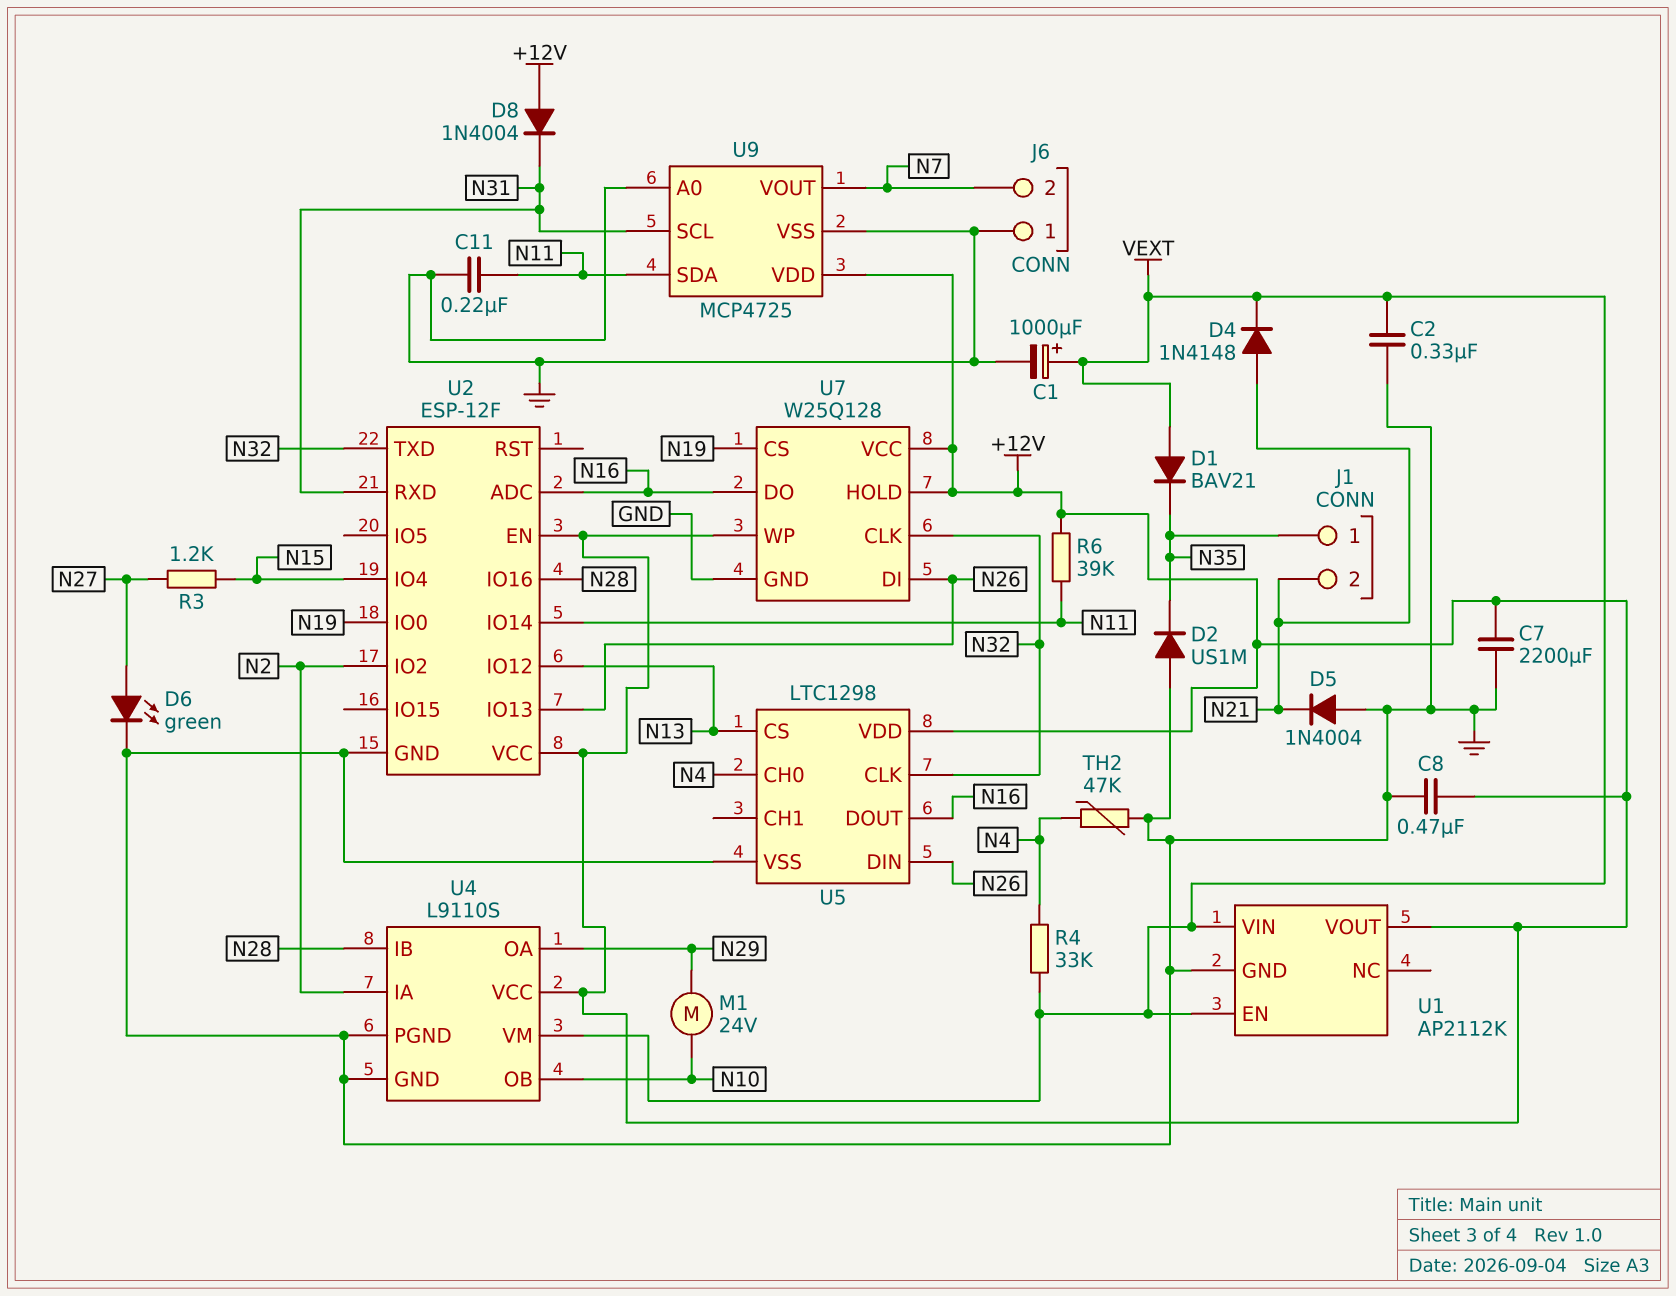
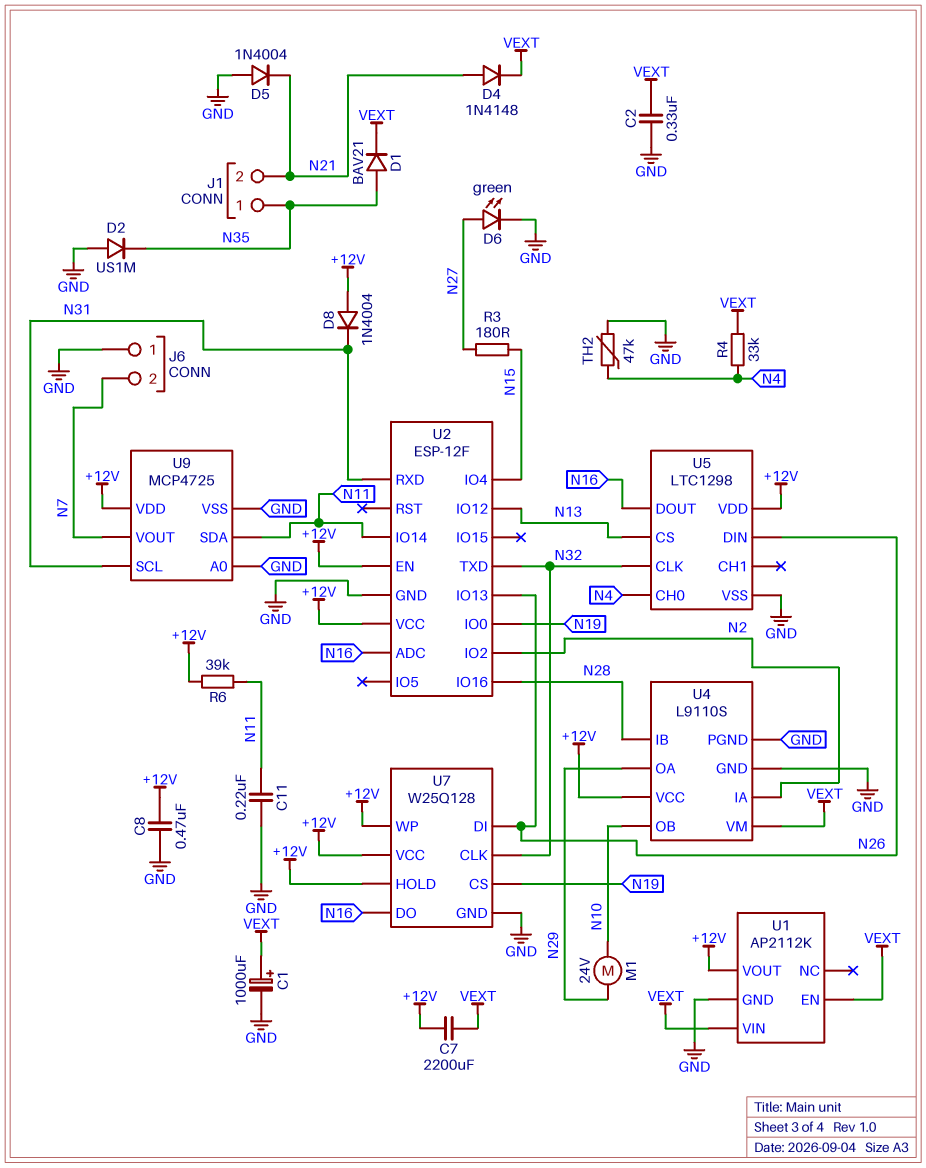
C7: 2200uF (+12V, GND) -> 2200uF (+12V, VEXT)
D1: diode BAV21 (A VEXT, K N35) -> diode BAV21 (A N35, K VEXT)
R3: 1.2k (N15, N27) -> 180 (N15, N27)

